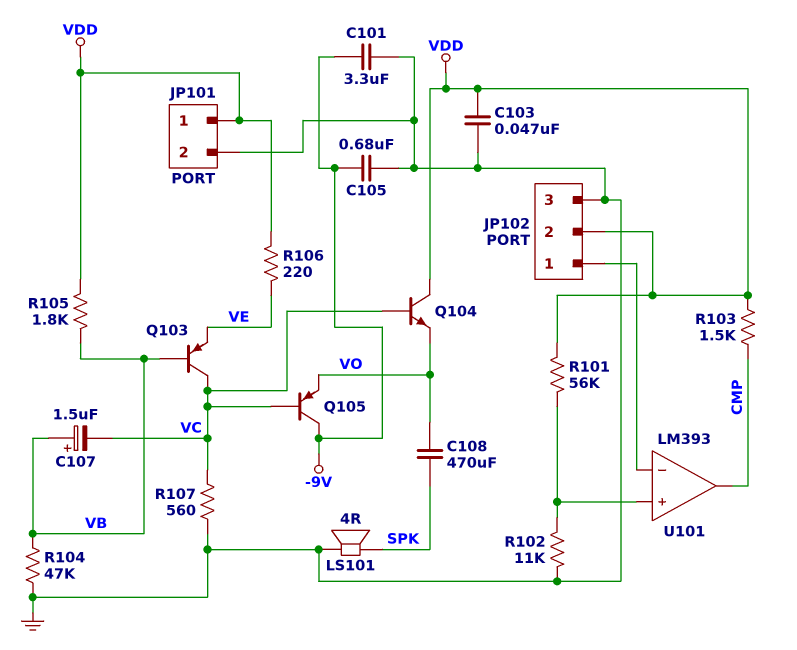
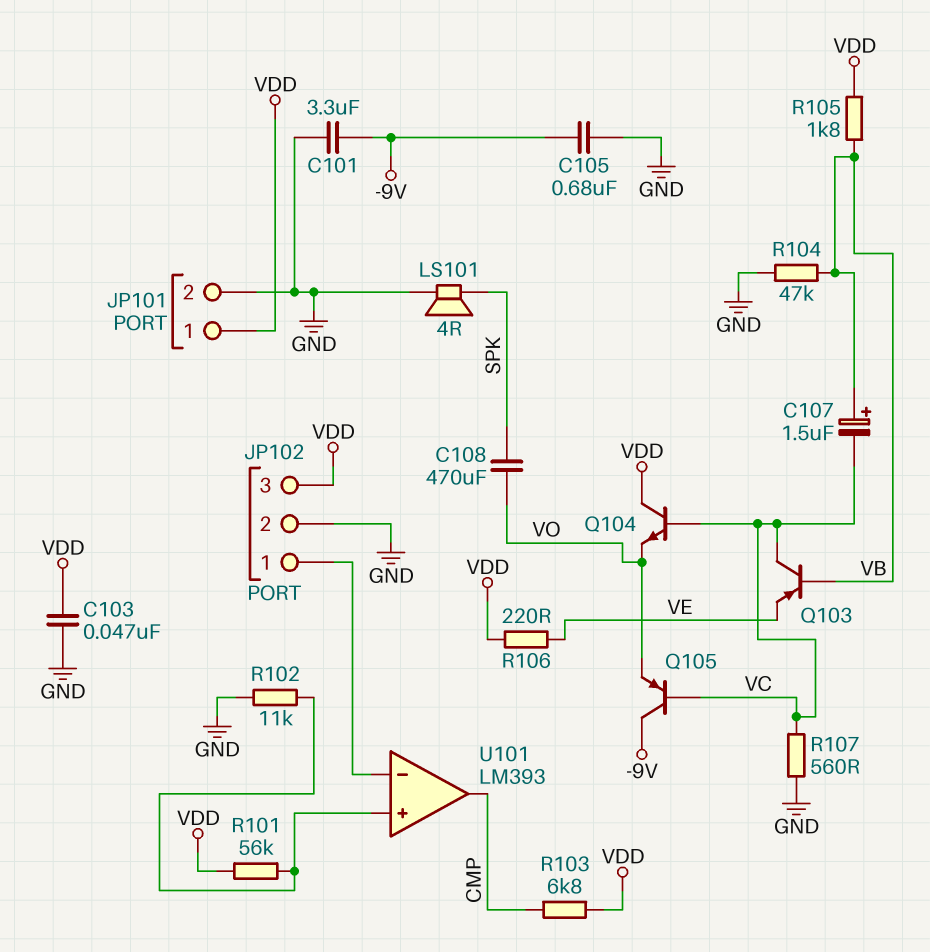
JP102 pin 2: VDD -> GND
JP102 pin 3: GND -> VDD
R103: 1.5k (CMP, VDD) -> 6.8k (CMP, VDD)

